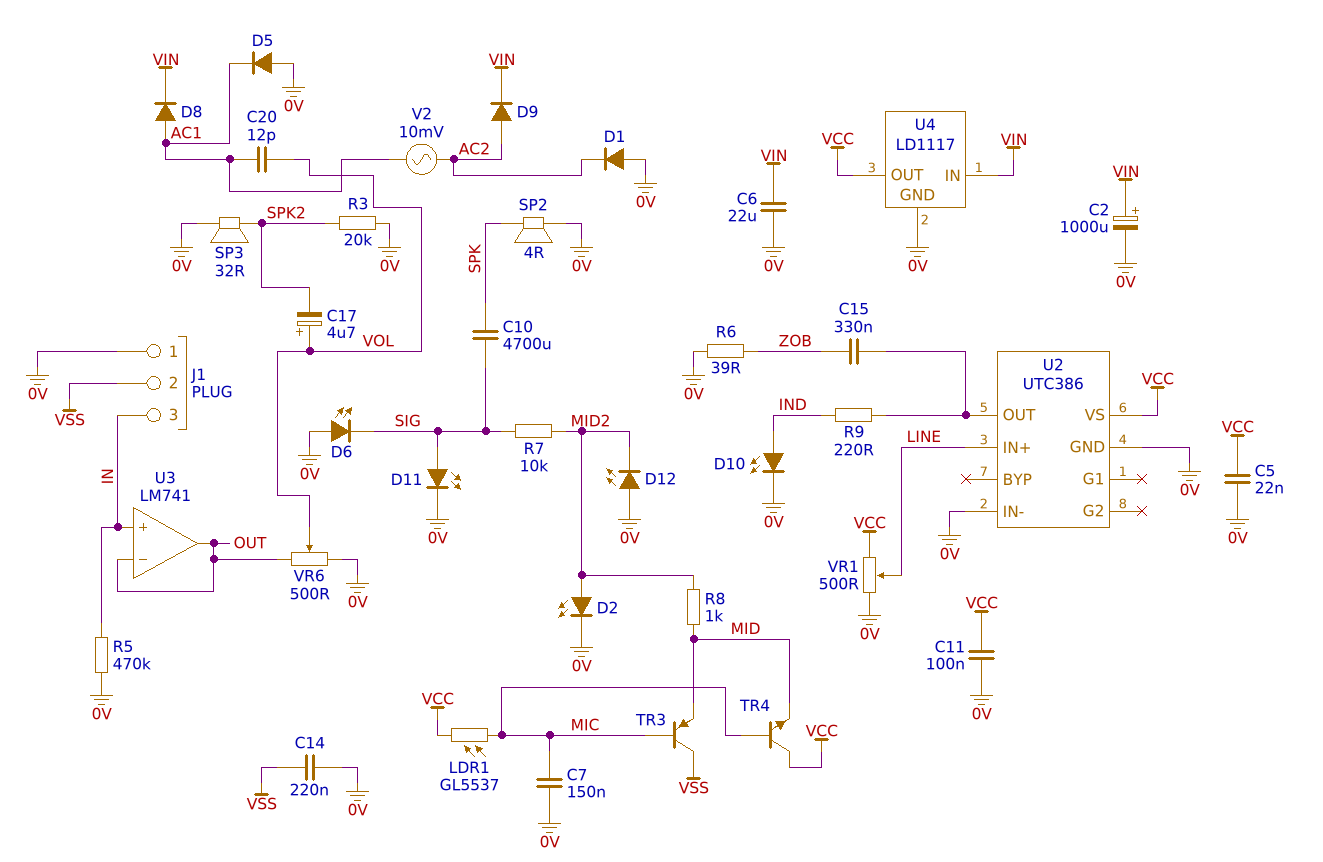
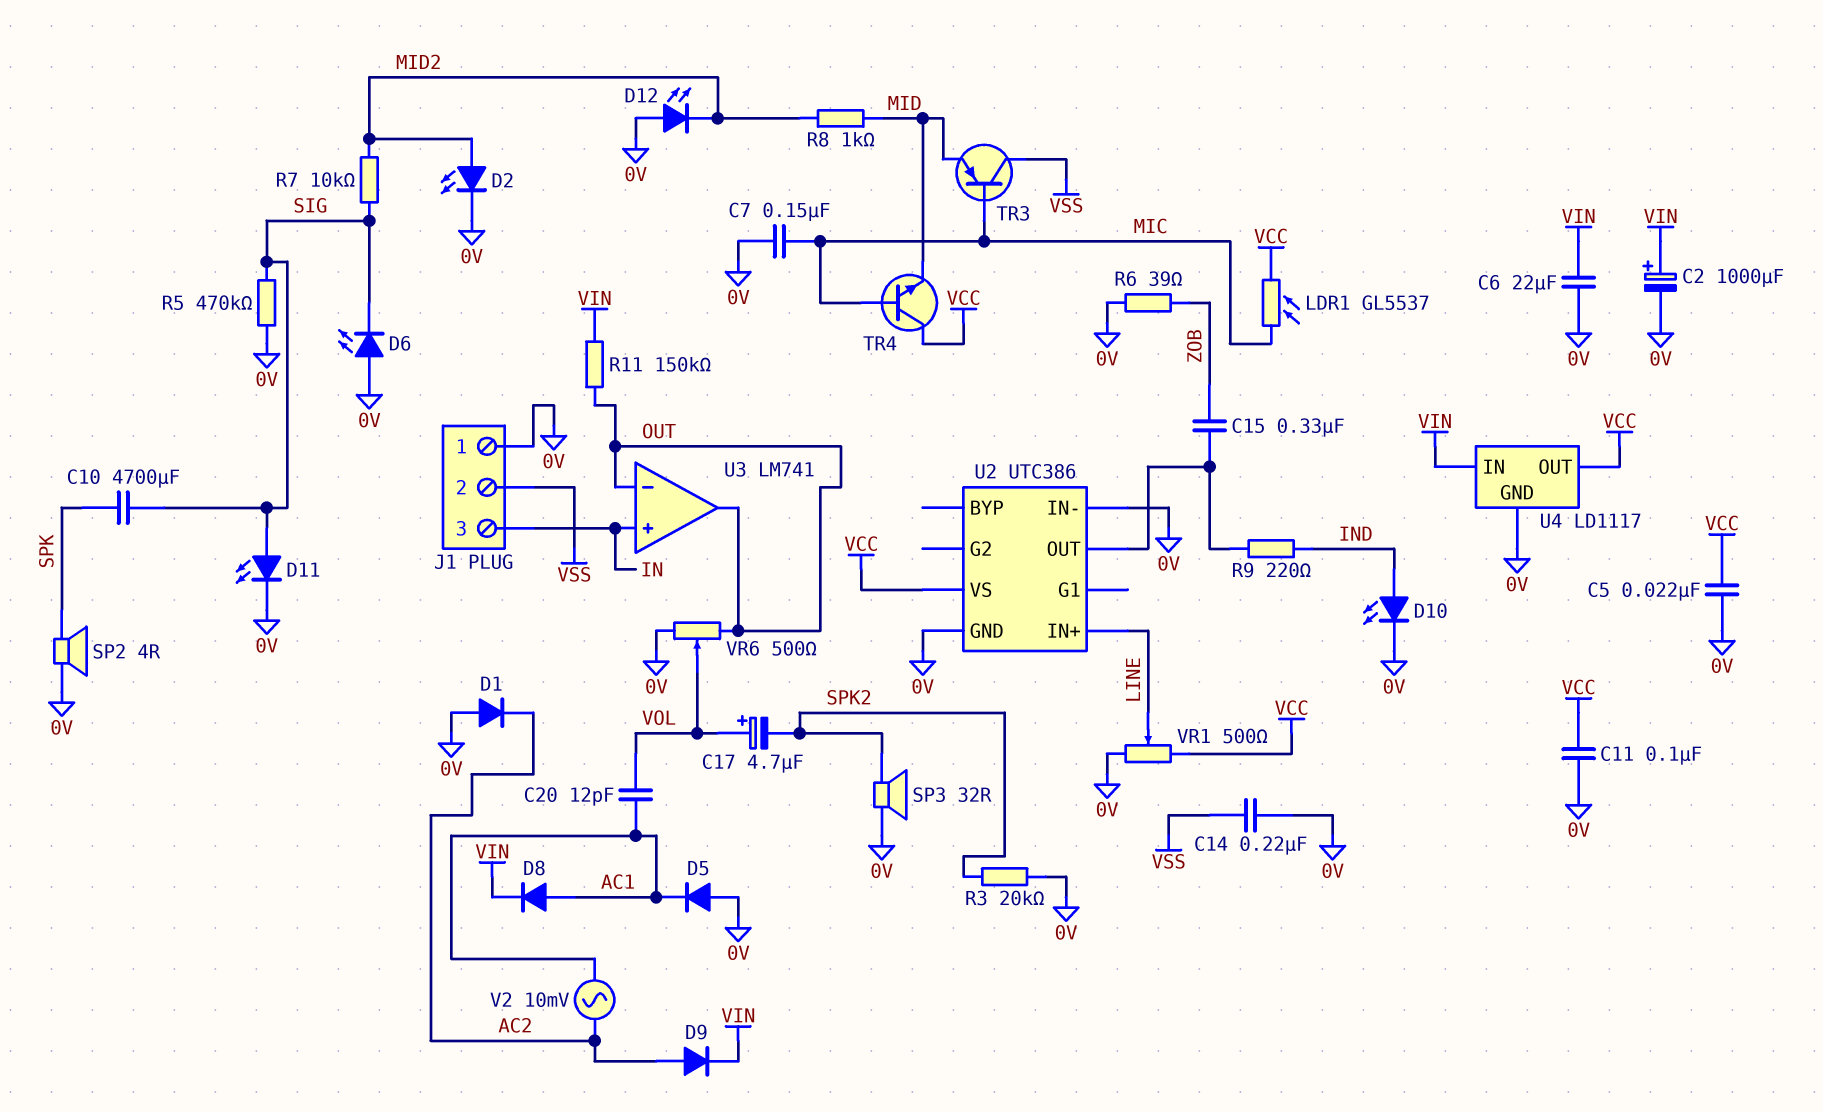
R5: 470k (0V, IN) -> 470k (0V, SIG)
R11: none -> 150k (OUT, VIN)

